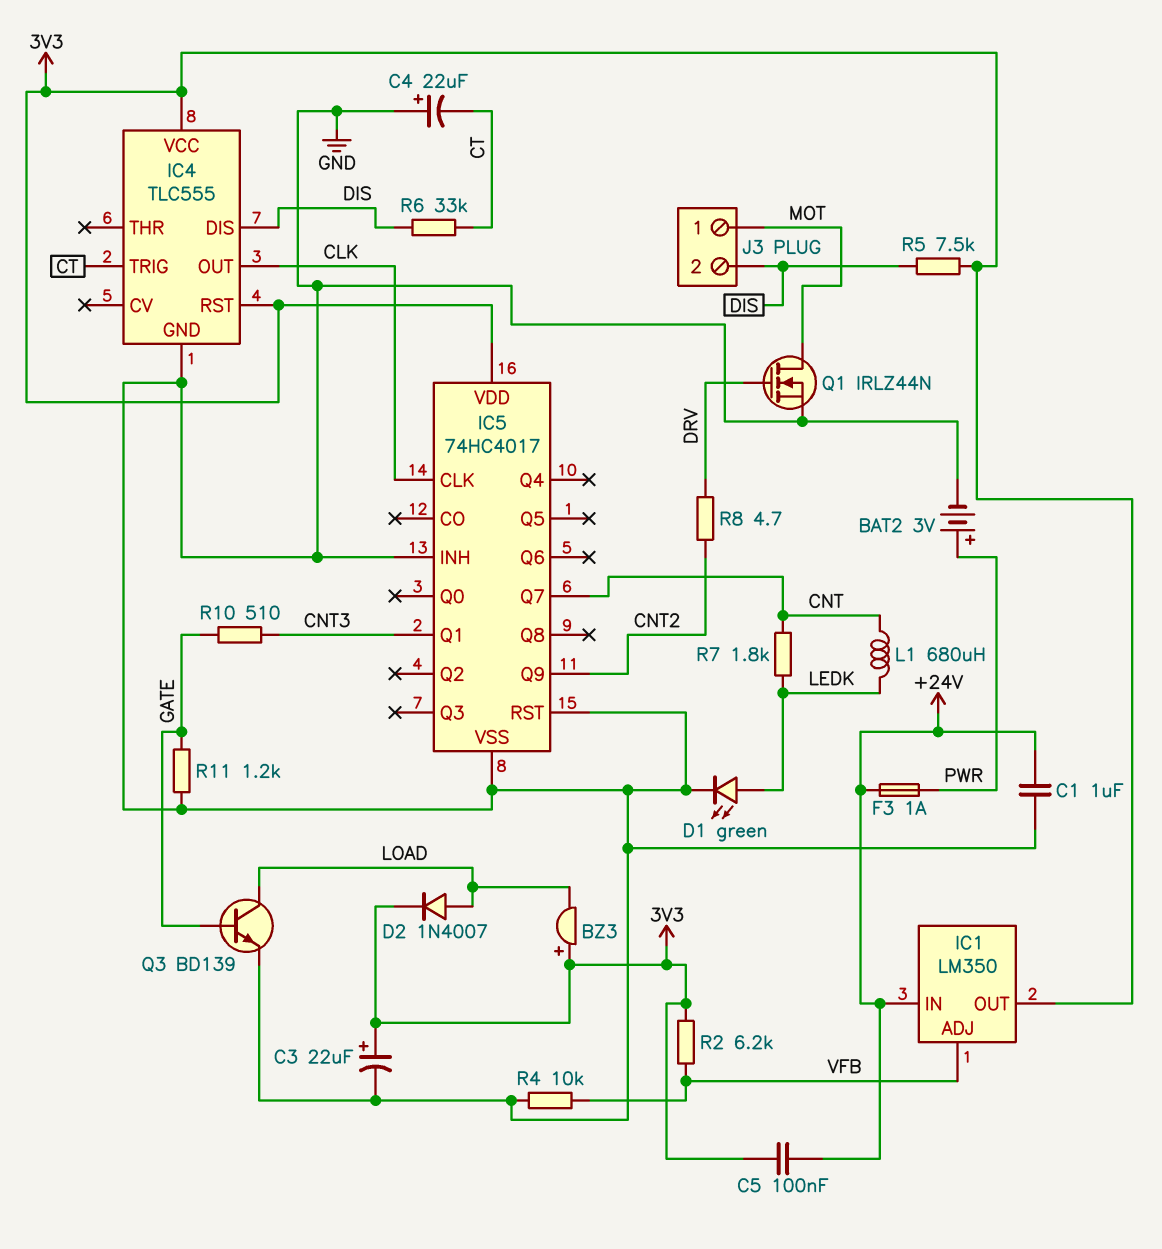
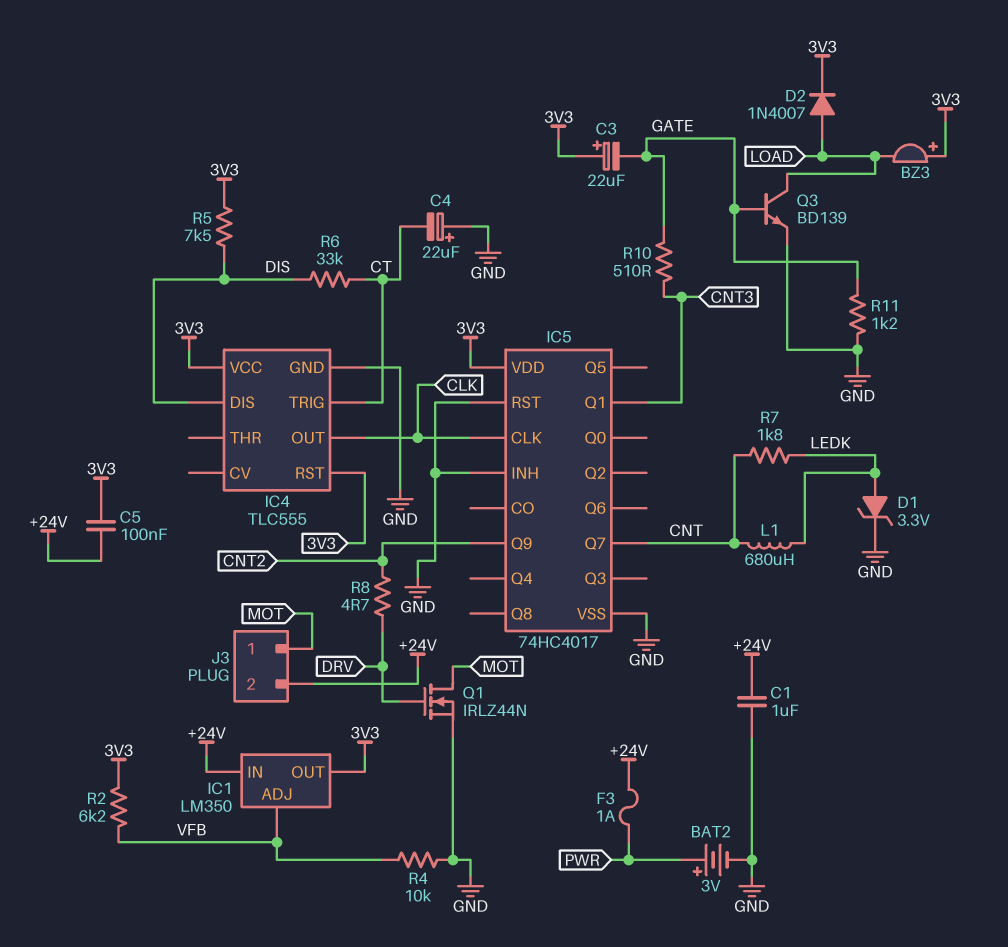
C3: 22uF (plus 3V3, minus GND) -> 22uF (plus 3V3, minus GATE)
D1: LED green (A LEDK, K GND) -> zener 3.3V (A LEDK, K GND)
J3 pin 2: DIS -> +24V

